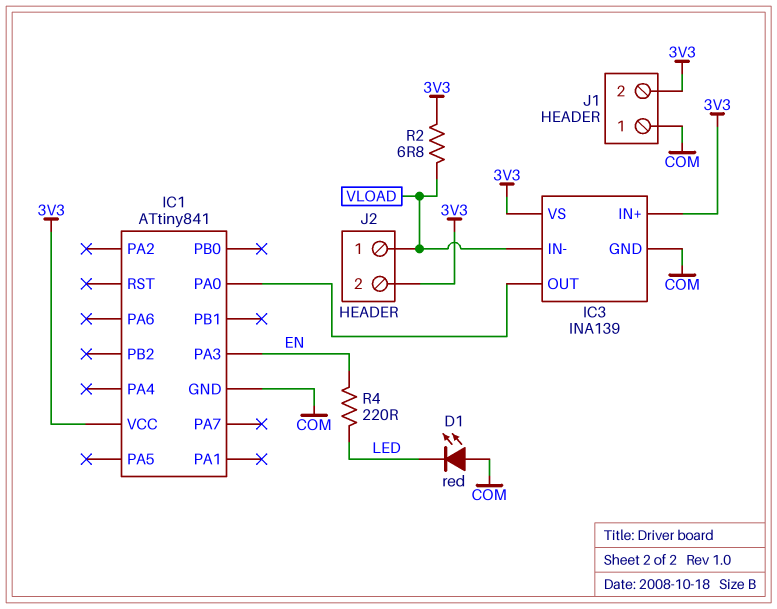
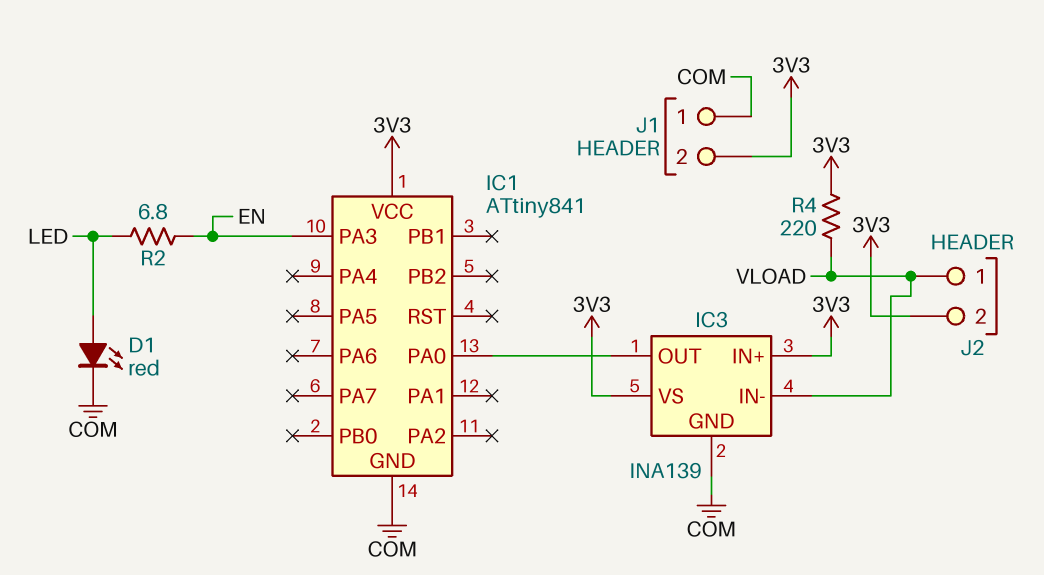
D1: LED red (A COM, K LED) -> LED red (A LED, K COM)
R2: 6.8 (3V3, VLOAD) -> 6.8 (EN, LED)
R4: 220 (EN, LED) -> 220 (3V3, VLOAD)

